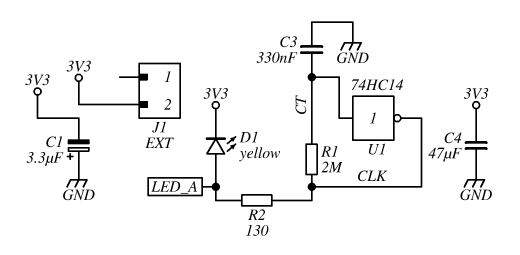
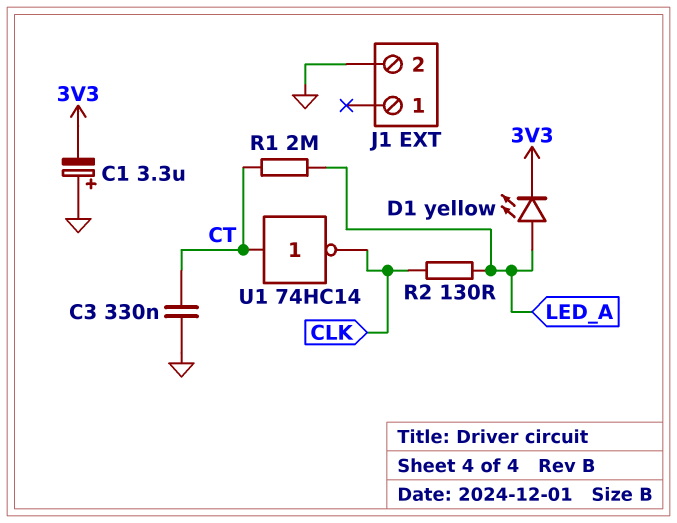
C4: 47uF (3V3, GND) -> none
J1 pin 2: 3V3 -> GND
R1: 2M (CLK, CT) -> 2M (CT, LED_A)

